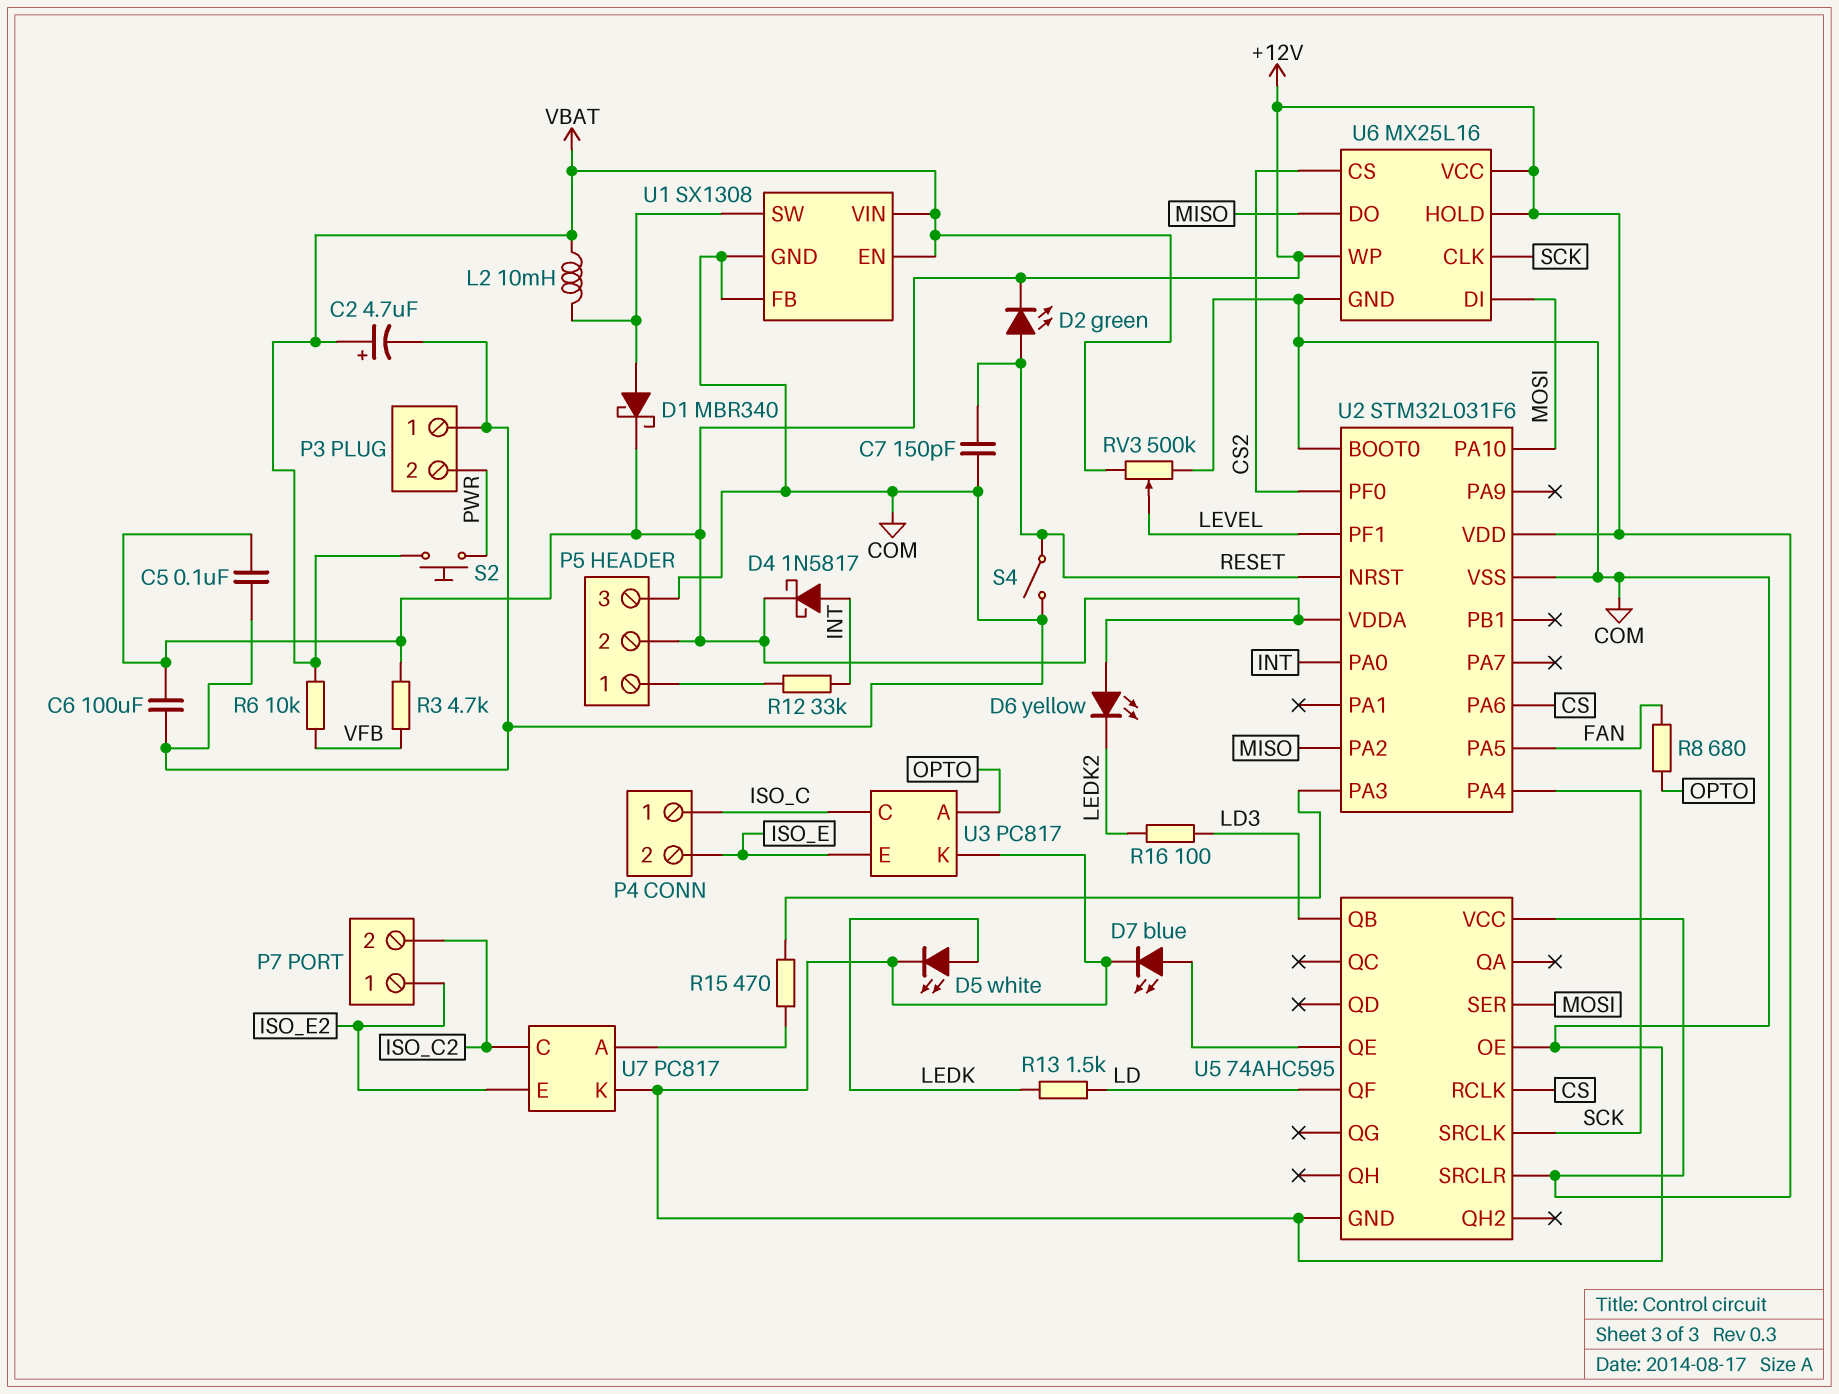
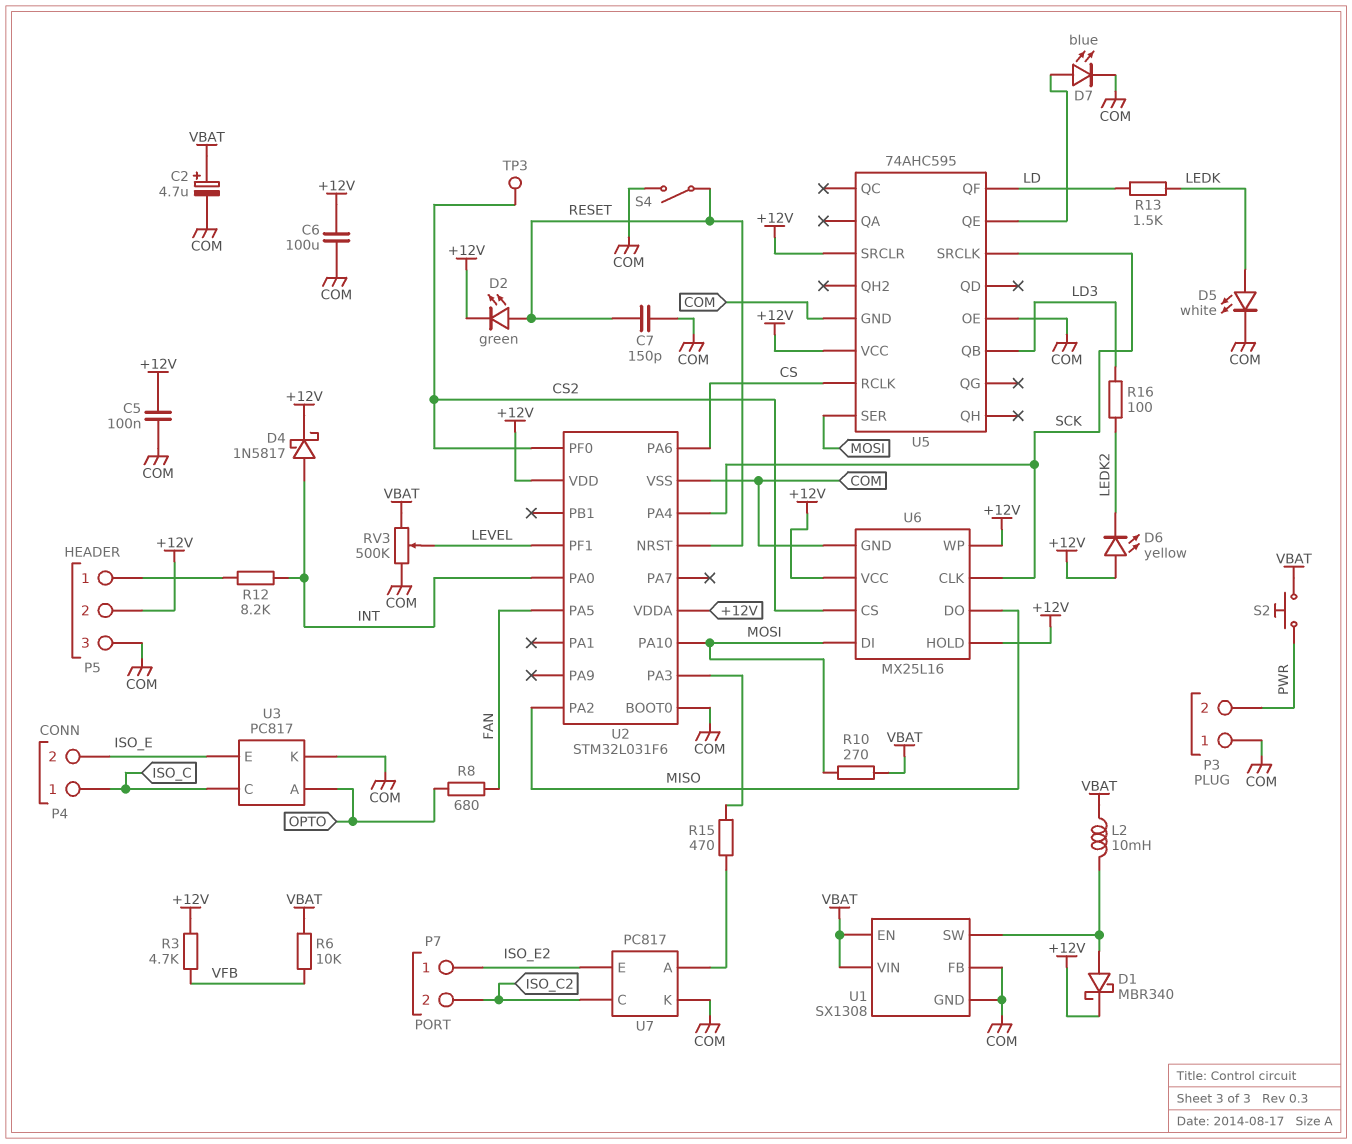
R10: none -> 270 (MOSI, VBAT)
R12: 33k (INT, P5/1) -> 8.2k (INT, P5/1)
TP3: none -> test point (CS2)

